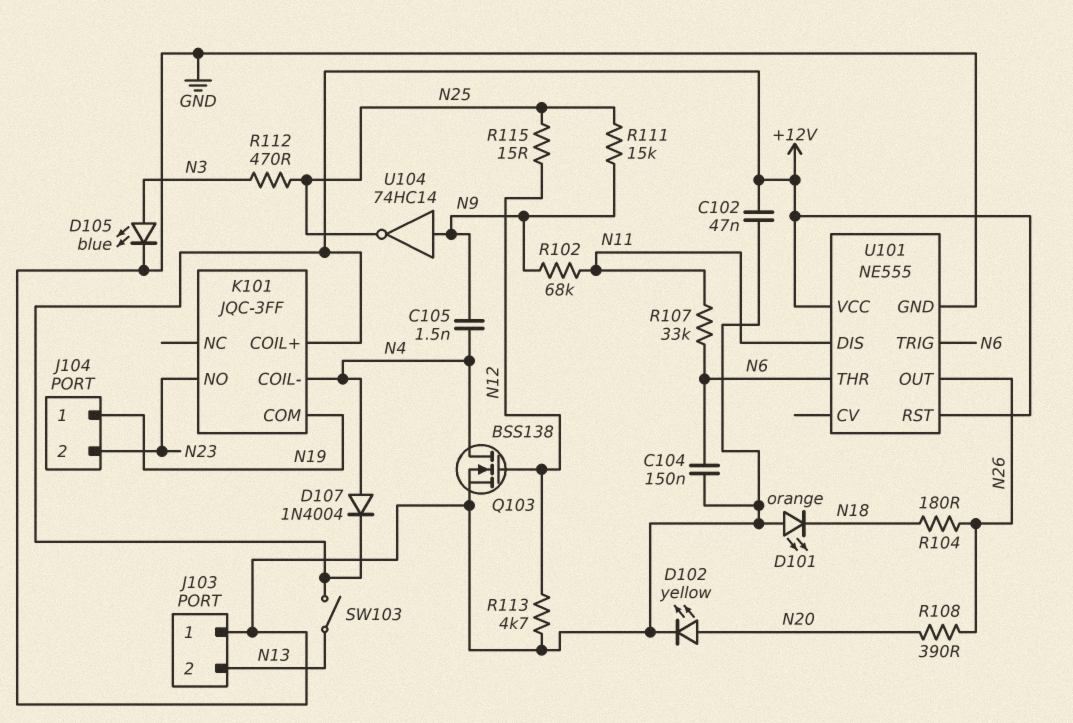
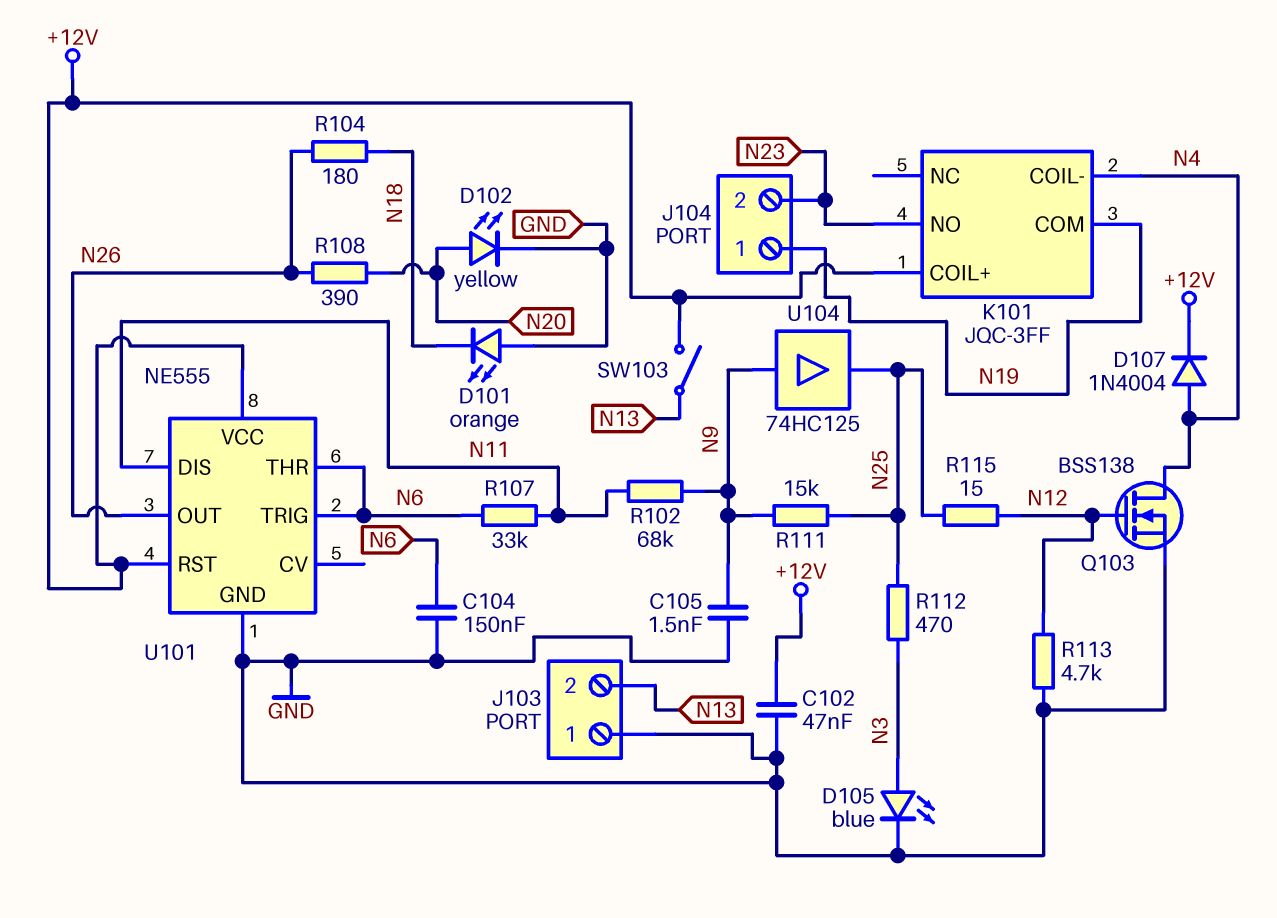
C105: 1.5nF (N4, N9) -> 1.5nF (GND, N9)
U104: NOT 74HC14 (in N9, out N25) -> buffer 74HC125 (in N9, out N25)

